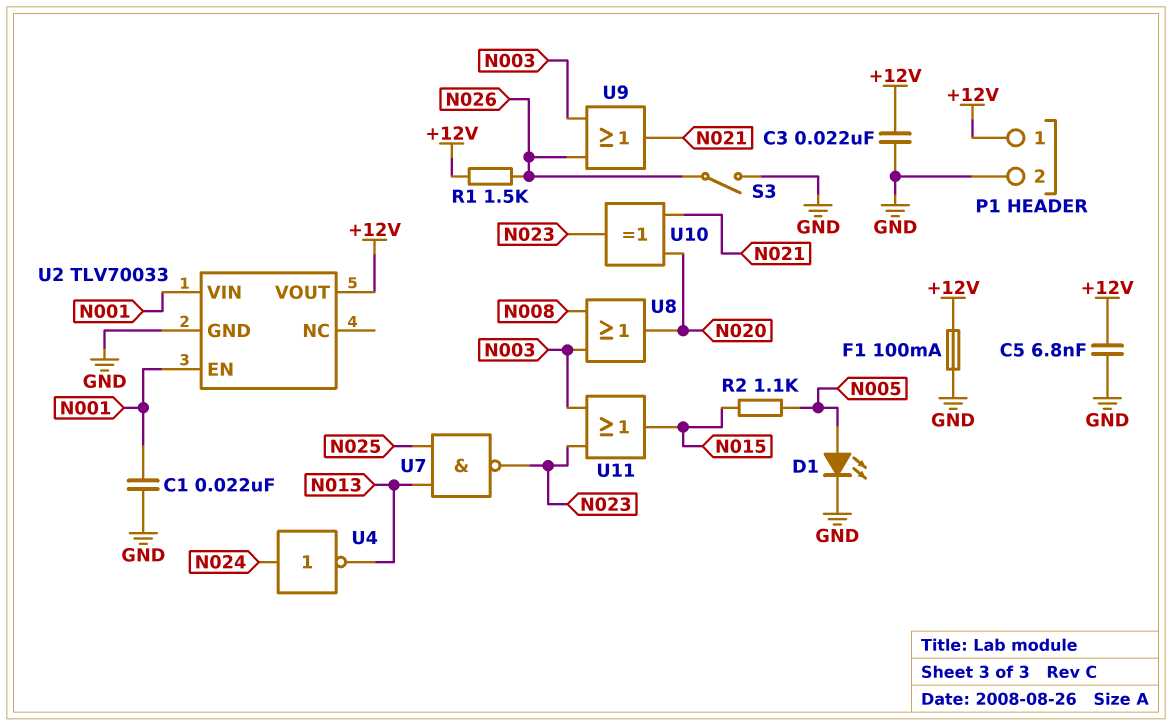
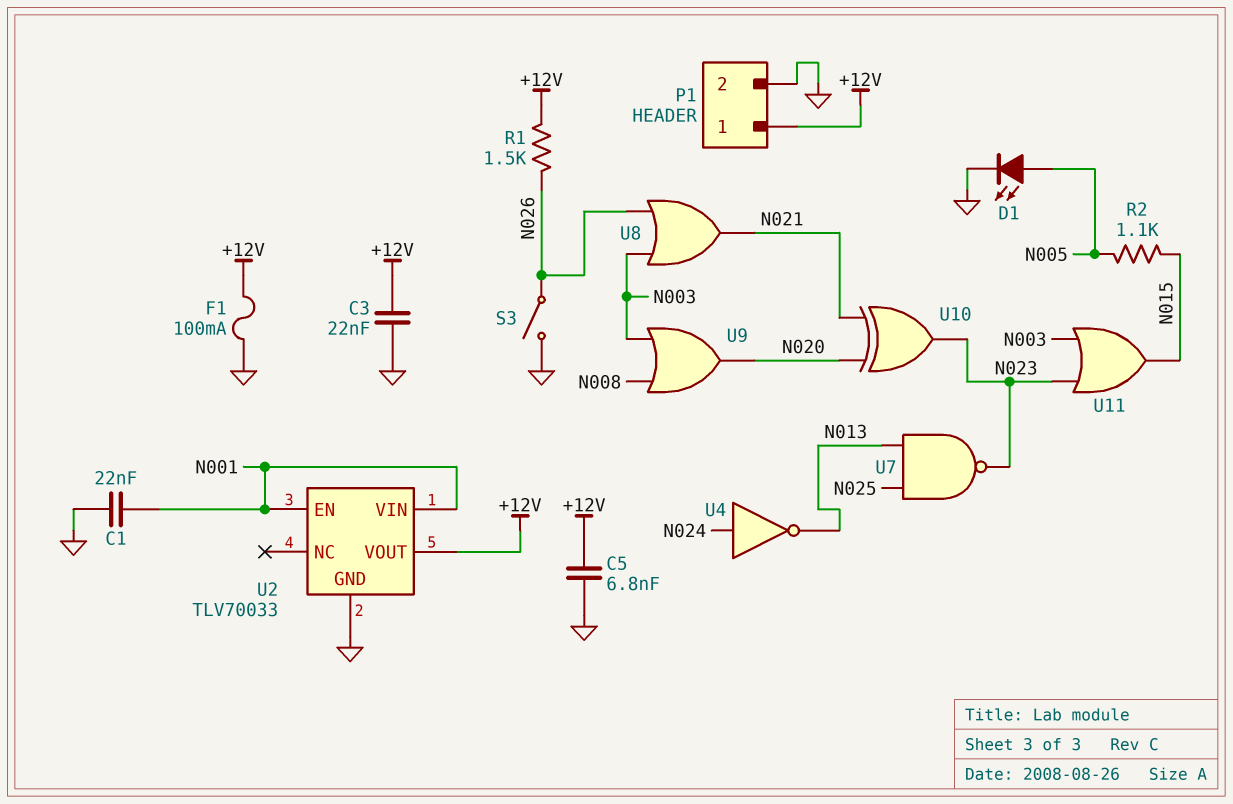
U8: OR (in N003, in N008, out N020) -> OR (in N003, in N026, out N021)
U9: OR (in N003, in N026, out N021) -> OR (in N003, in N008, out N020)

